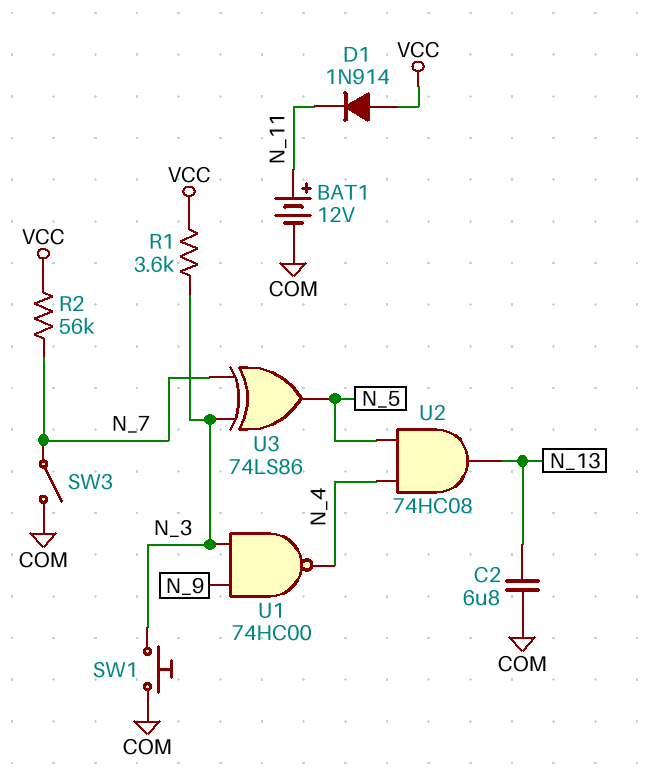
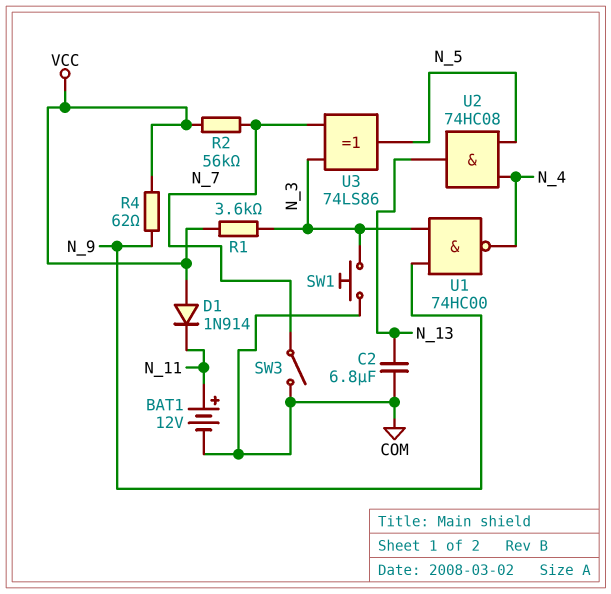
R4: none -> 62 (N_9, VCC)

